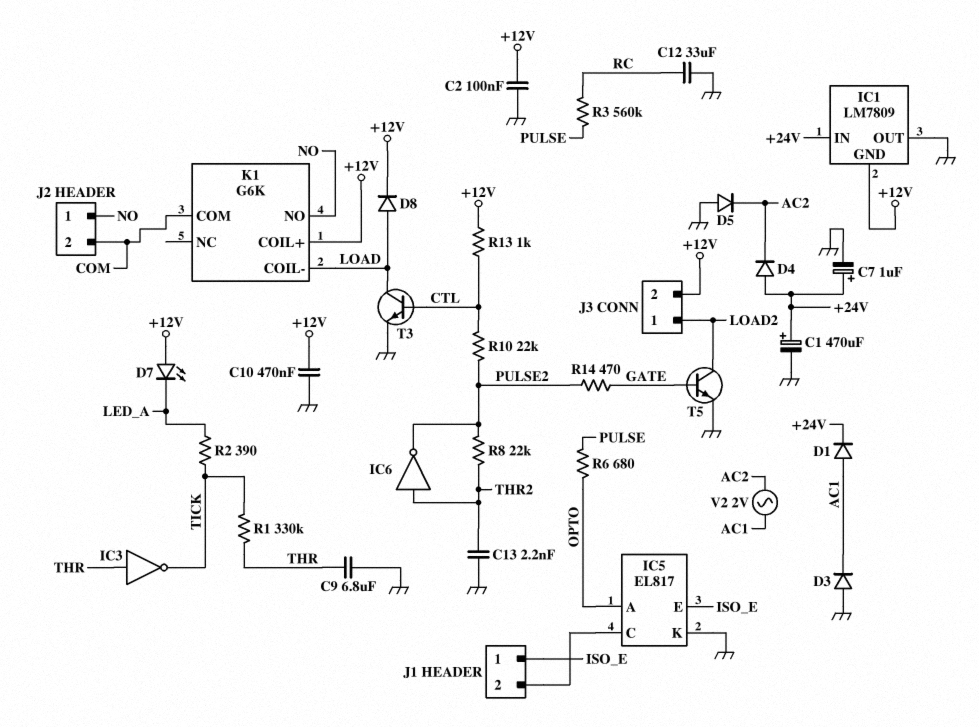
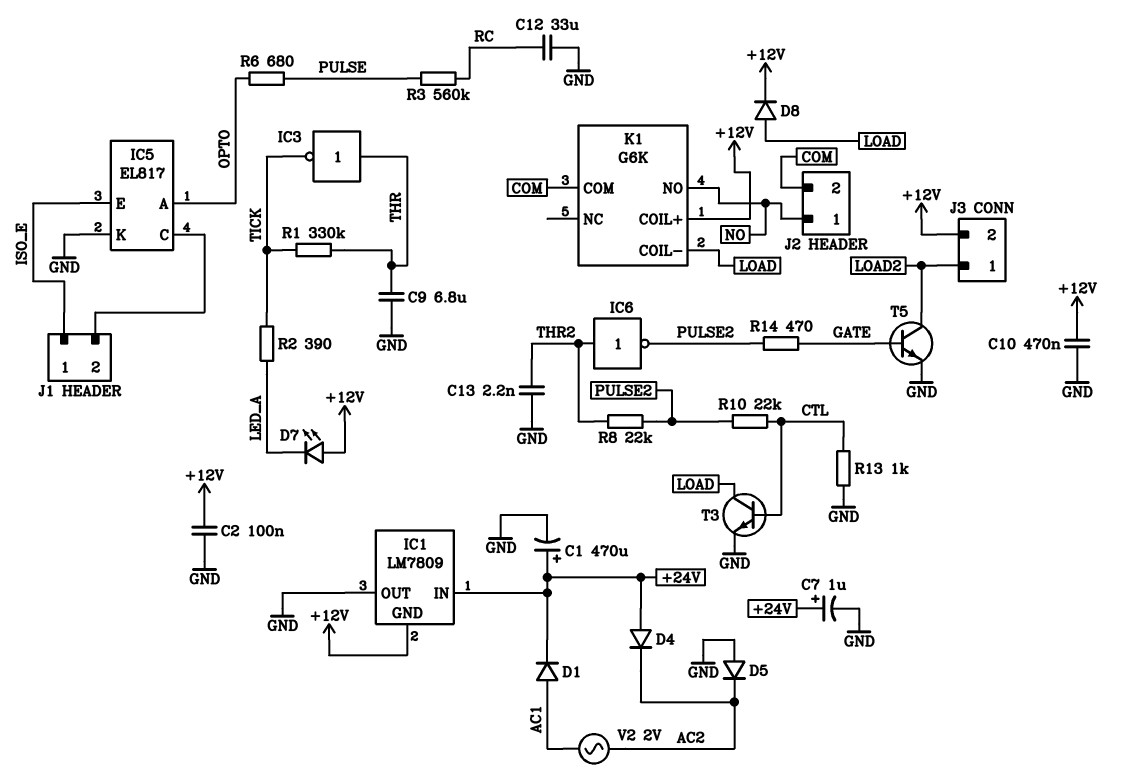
D3: diode (A GND, K AC1) -> none
R13: 1k (+12V, CTL) -> 1k (CTL, GND)

